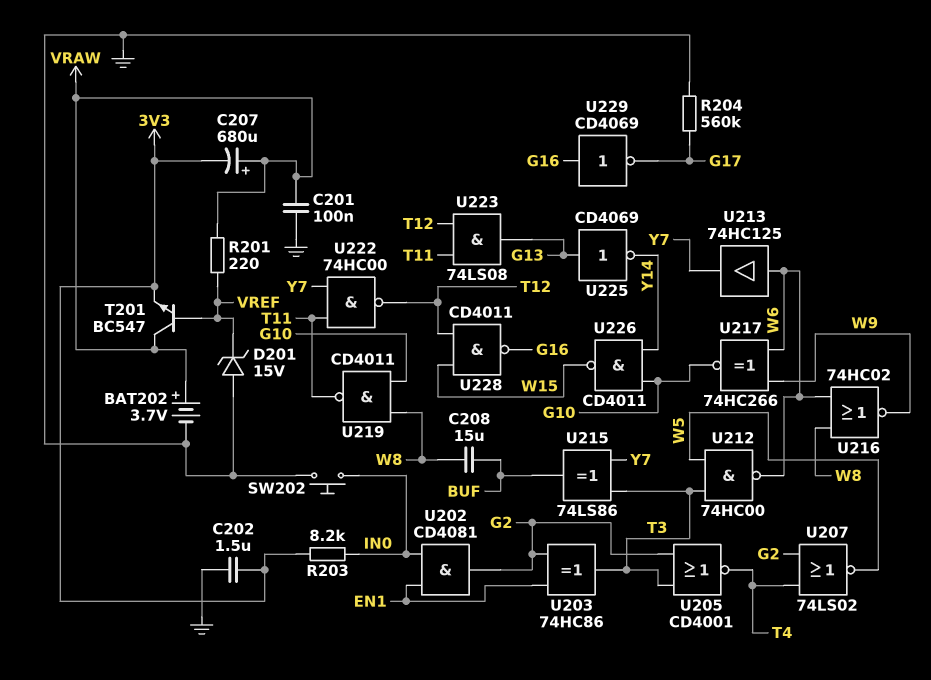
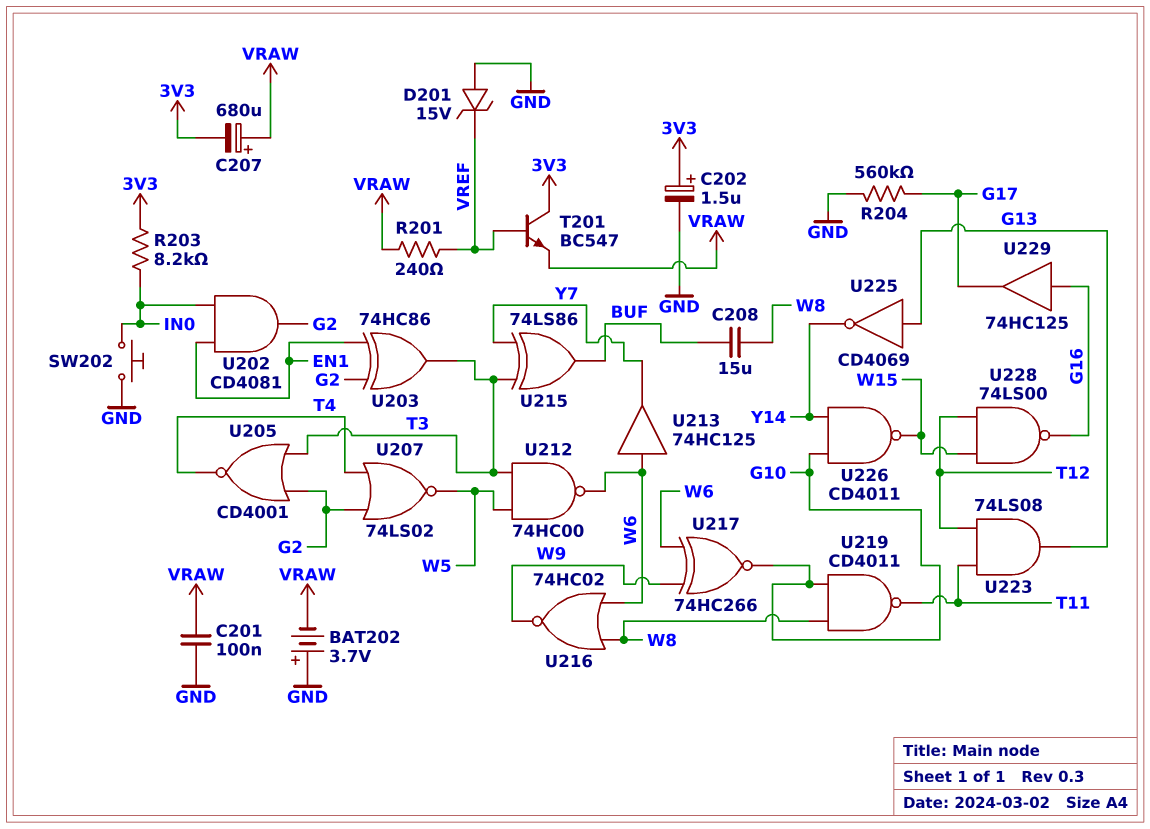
BAT202: 3.7V (plus VRAW, minus GND) -> 3.7V (plus GND, minus VRAW)
C202: 1.5uF (3V3, GND) -> 1.5uF (plus 3V3, minus GND)
R201: 220 (VRAW, VREF) -> 240 (VRAW, VREF)
T201: NPN BC547 (B VREF, C VRAW, E 3V3) -> NPN BC547 (B VREF, C 3V3, E VRAW)
U222: NAND 74HC00 (in T11, in Y7, out T12) -> none
U228: NAND CD4011 (in T12, in W15, out G16) -> NAND 74LS00 (in T12, in W15, out G16)
U229: NOT CD4069 (in G16, out G17) -> buffer 74HC125 (in G16, out G17)

